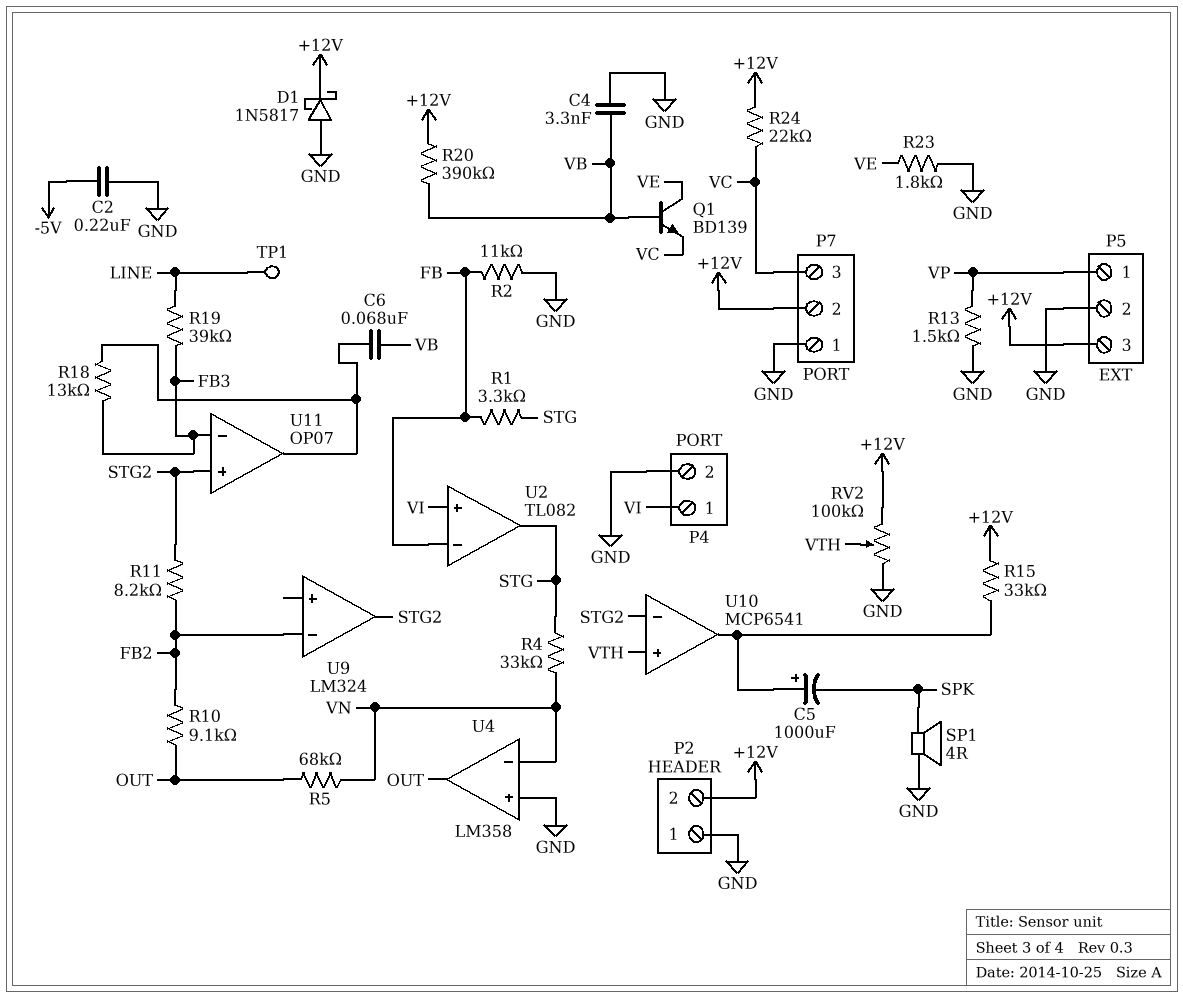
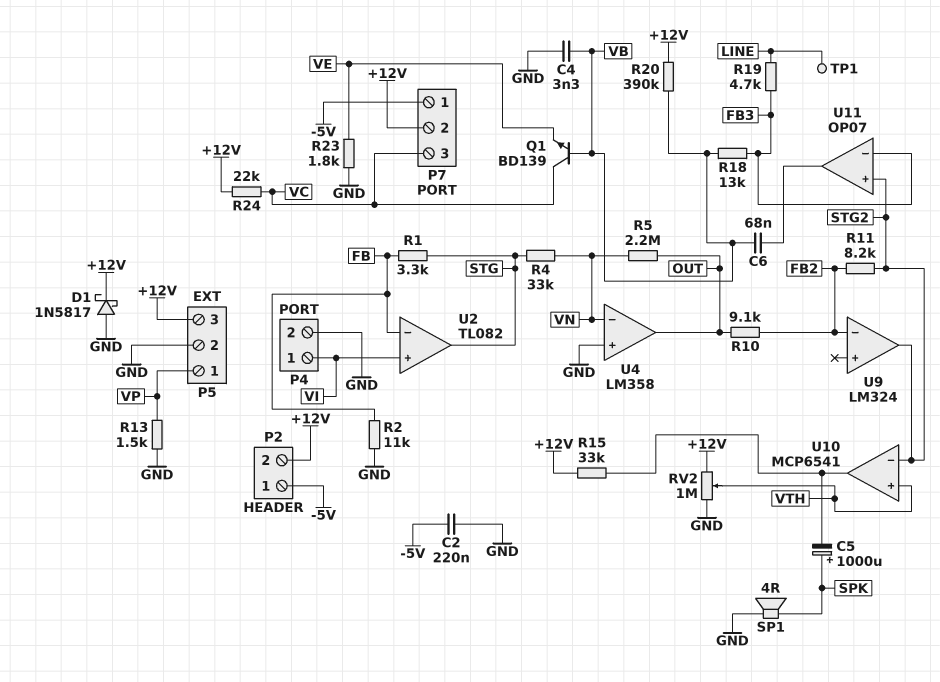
C5: 1000uF (plus U10/out, minus SPK) -> 1000uF (plus SPK, minus U10/out)
P2 pin 1: GND -> -5V
P7 pin 1: GND -> -5V
Q1: NPN BD139 (B VB, C VE, E VC) -> NPN BD139 (B VB, C VC, E VE)
R5: 68k (OUT, VN) -> 2.2M (OUT, VN)
R18: 13k (FB3, U11/out) -> 13k (FB3, VB)
R19: 39k (FB3, LINE) -> 4.7k (FB3, LINE)
RV2: 100k (+12V, GND, wiper VTH) -> 1M (+12V, GND, wiper VTH)

